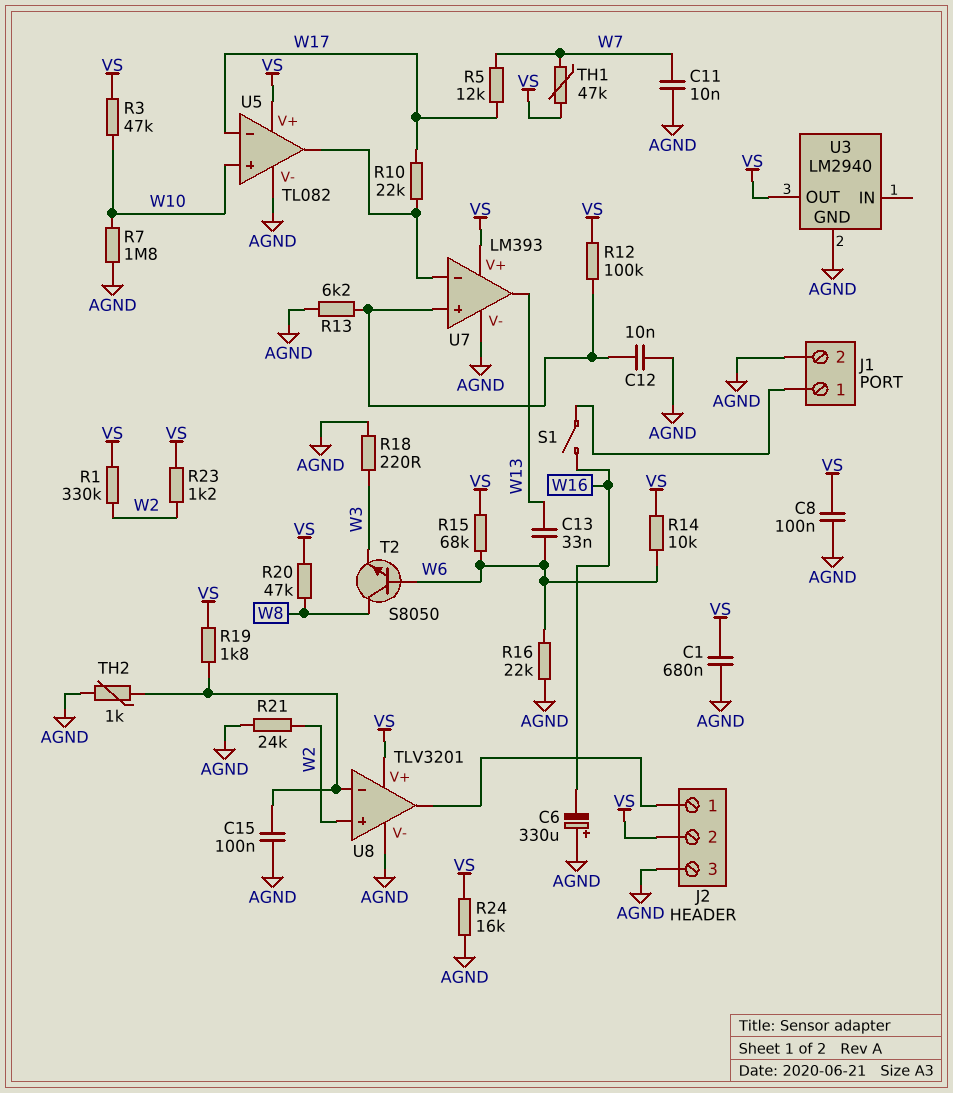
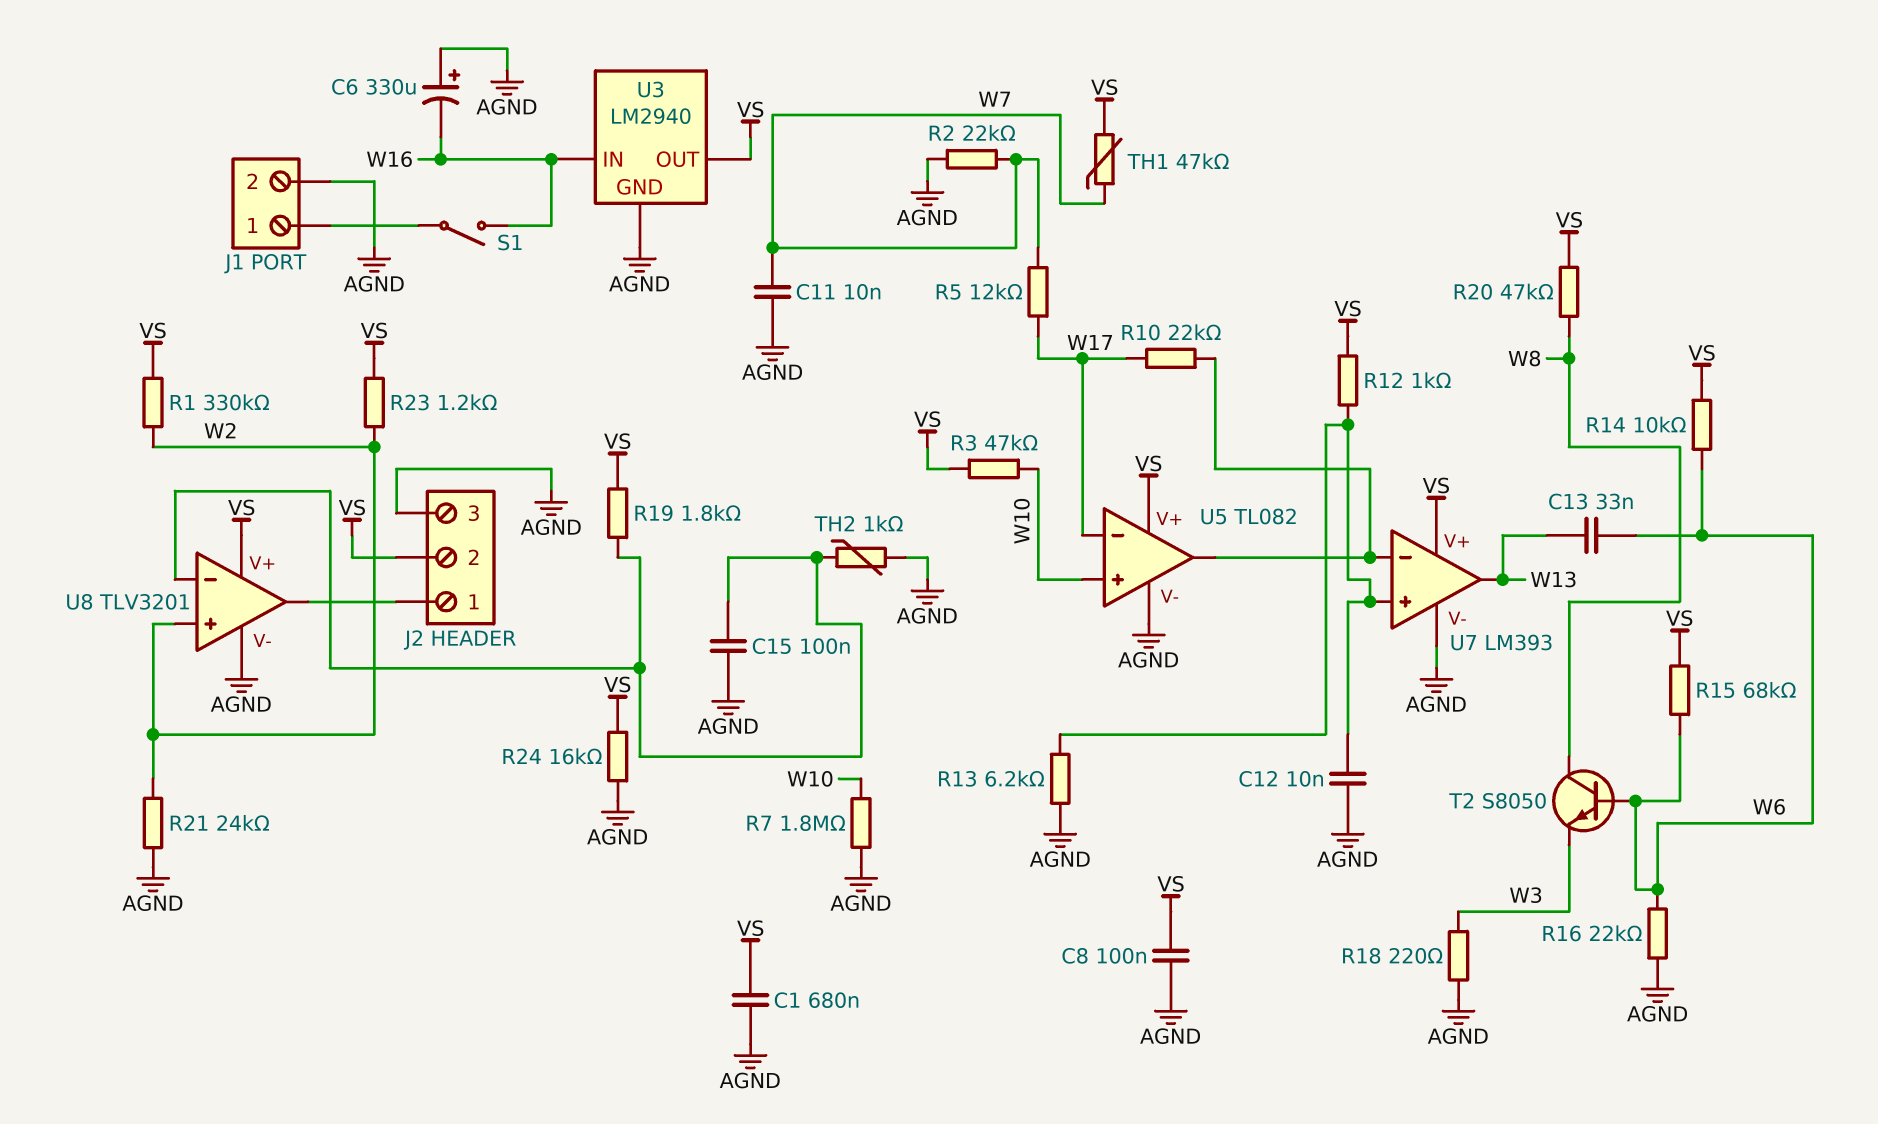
R2: none -> 22k (AGND, W7)
R12: 100k (U7/in+, VS) -> 1k (U7/in+, VS)
U3 pin IN: none -> W16

